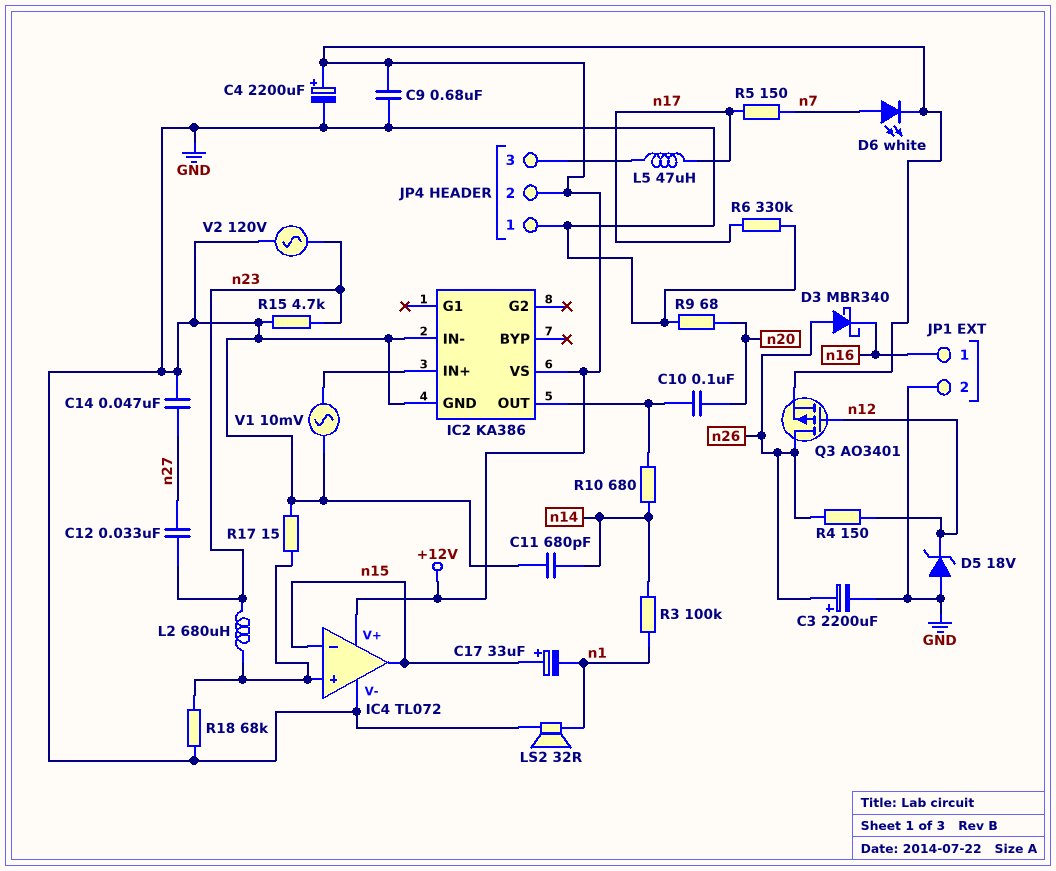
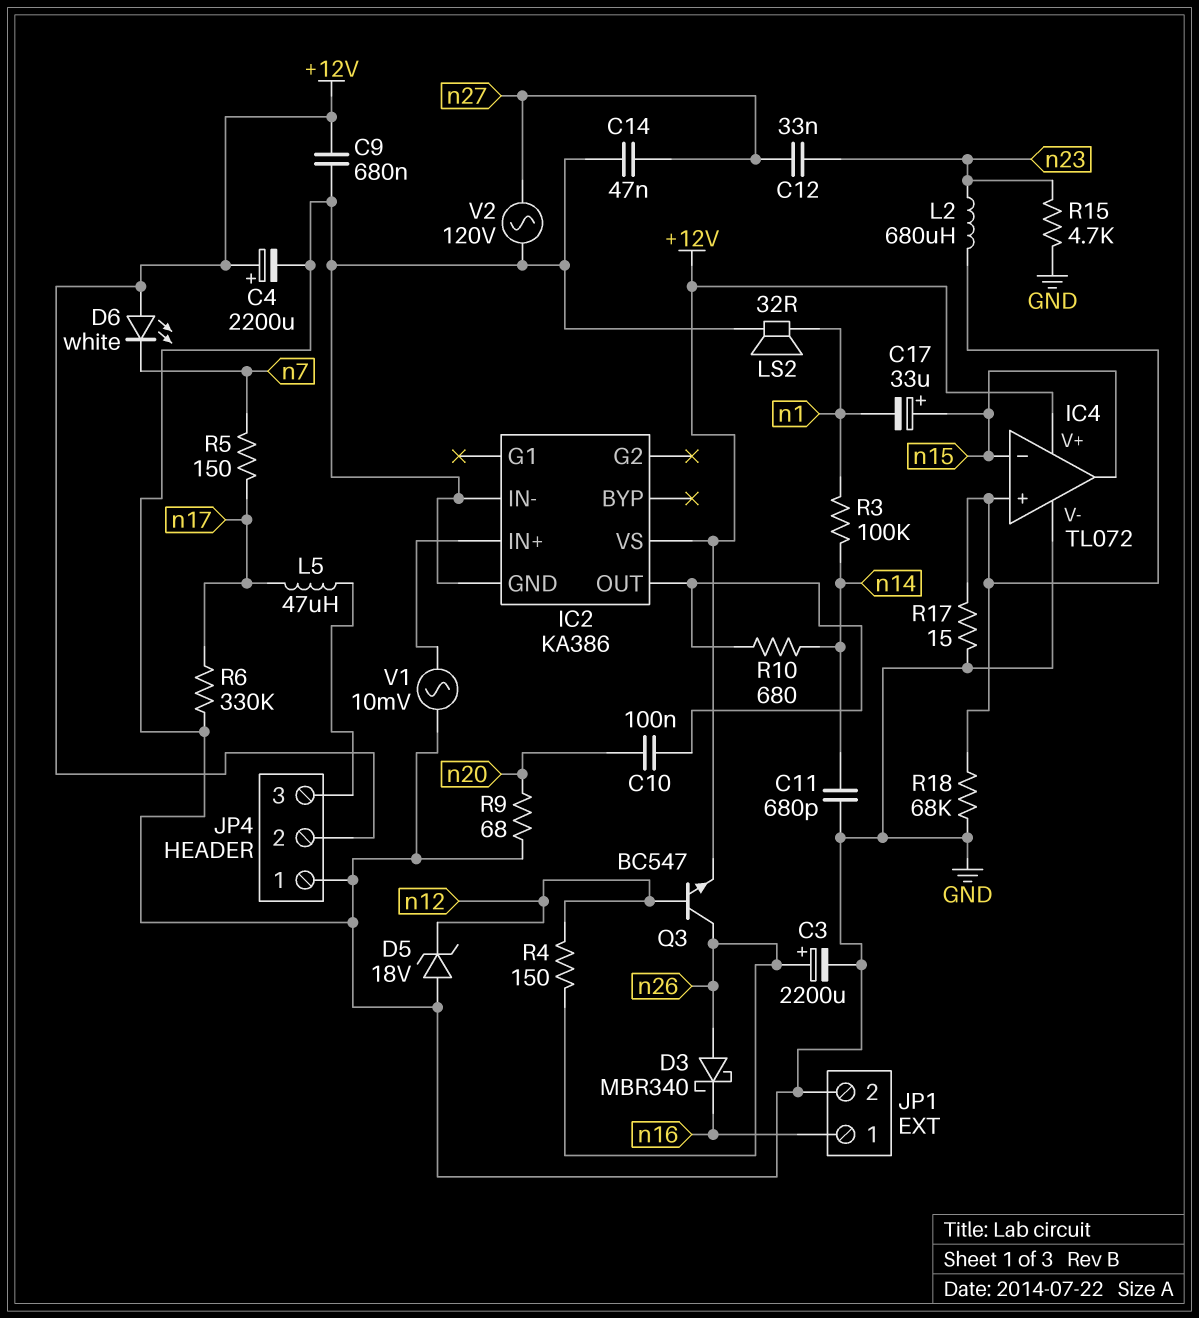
D6: LED white (A n7, K +12V) -> LED white (A +12V, K n7)
Q3: PMOS AO3401 (G n12, D n26, S +12V) -> NPN BC547 (B n12, C n26, E +12V)
V2: AC 120V (GND, n23) -> AC 120V (GND, n27)

